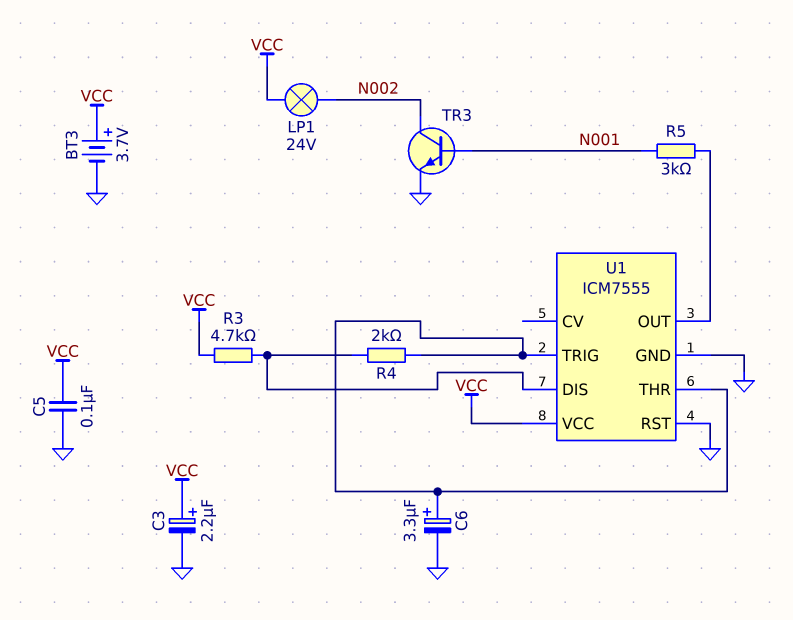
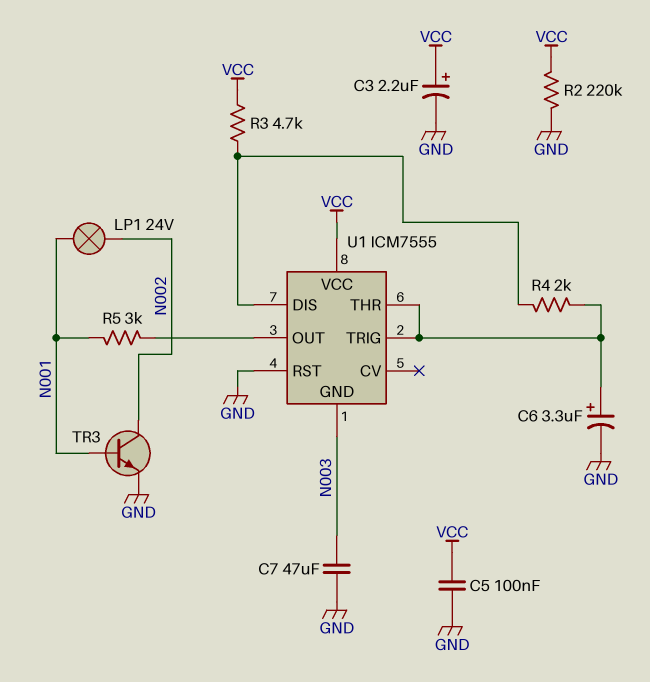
BT3: 3.7V (plus VCC, minus GND) -> none
C7: none -> 47uF (GND, N003)
LP1: lamp 24V (N002, VCC) -> lamp 24V (N001, N002)
R2: none -> 220k (GND, VCC)
U1 pin GND: GND -> N003

